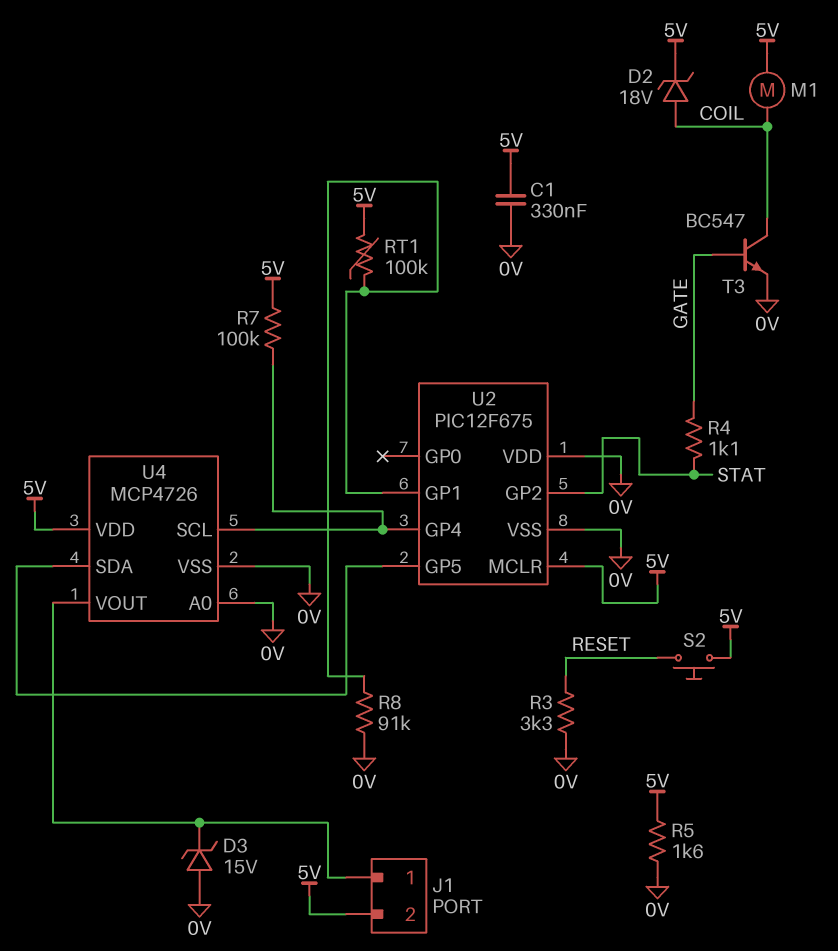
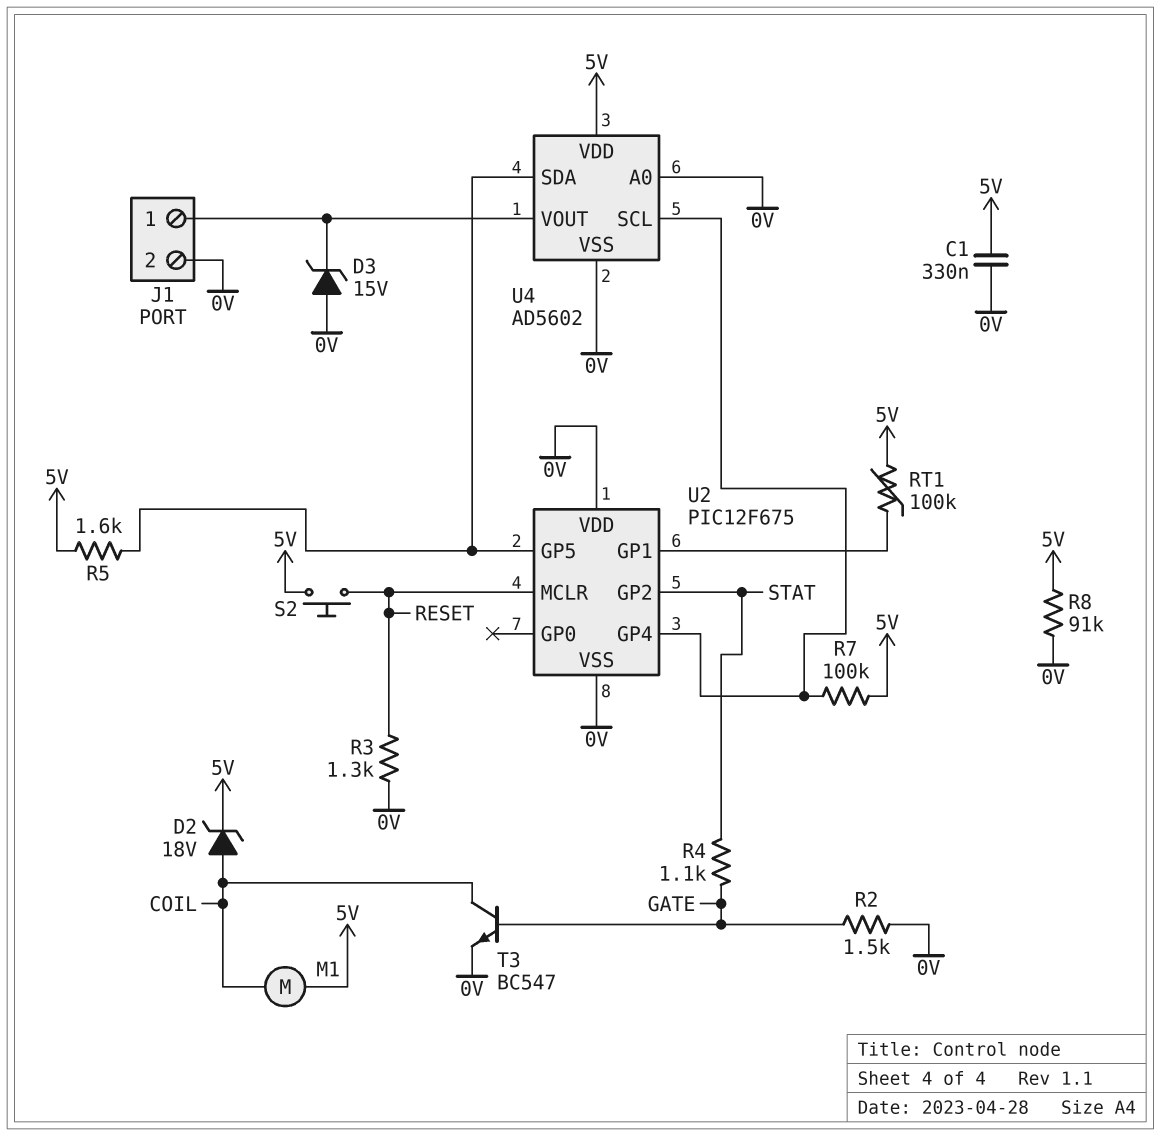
J1 pin 2: 5V -> 0V
R2: none -> 1.5k (0V, GATE)
R3: 3.3k (0V, RESET) -> 1.3k (0V, RESET)
R5: 1.6k (0V, 5V) -> 1.6k (5V, U2/GP5)
R8: 91k (0V, U2/GP1) -> 91k (0V, 5V)
U2 pin MCLR: 5V -> RESET
U4: MCP4726 -> AD5602

